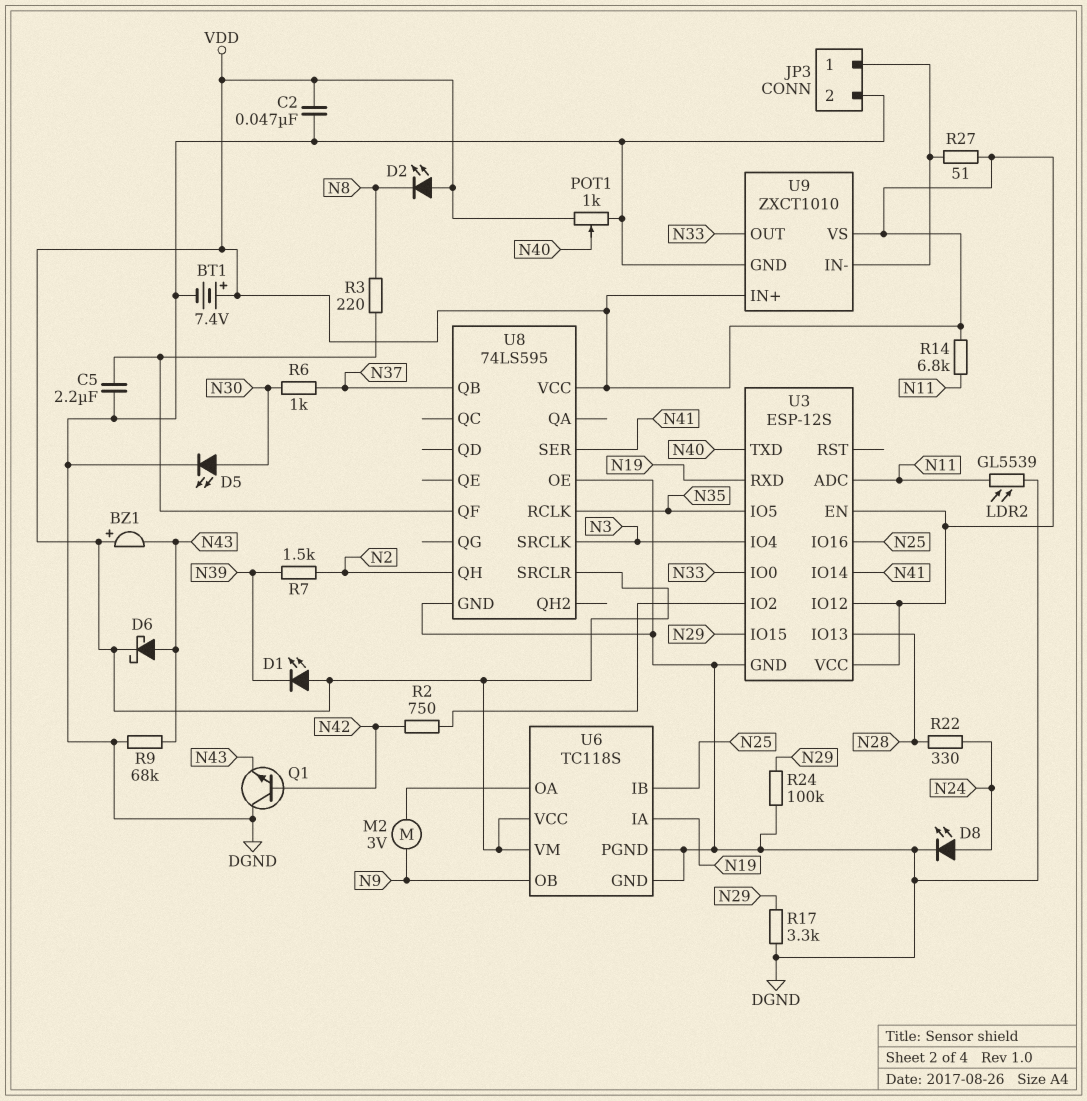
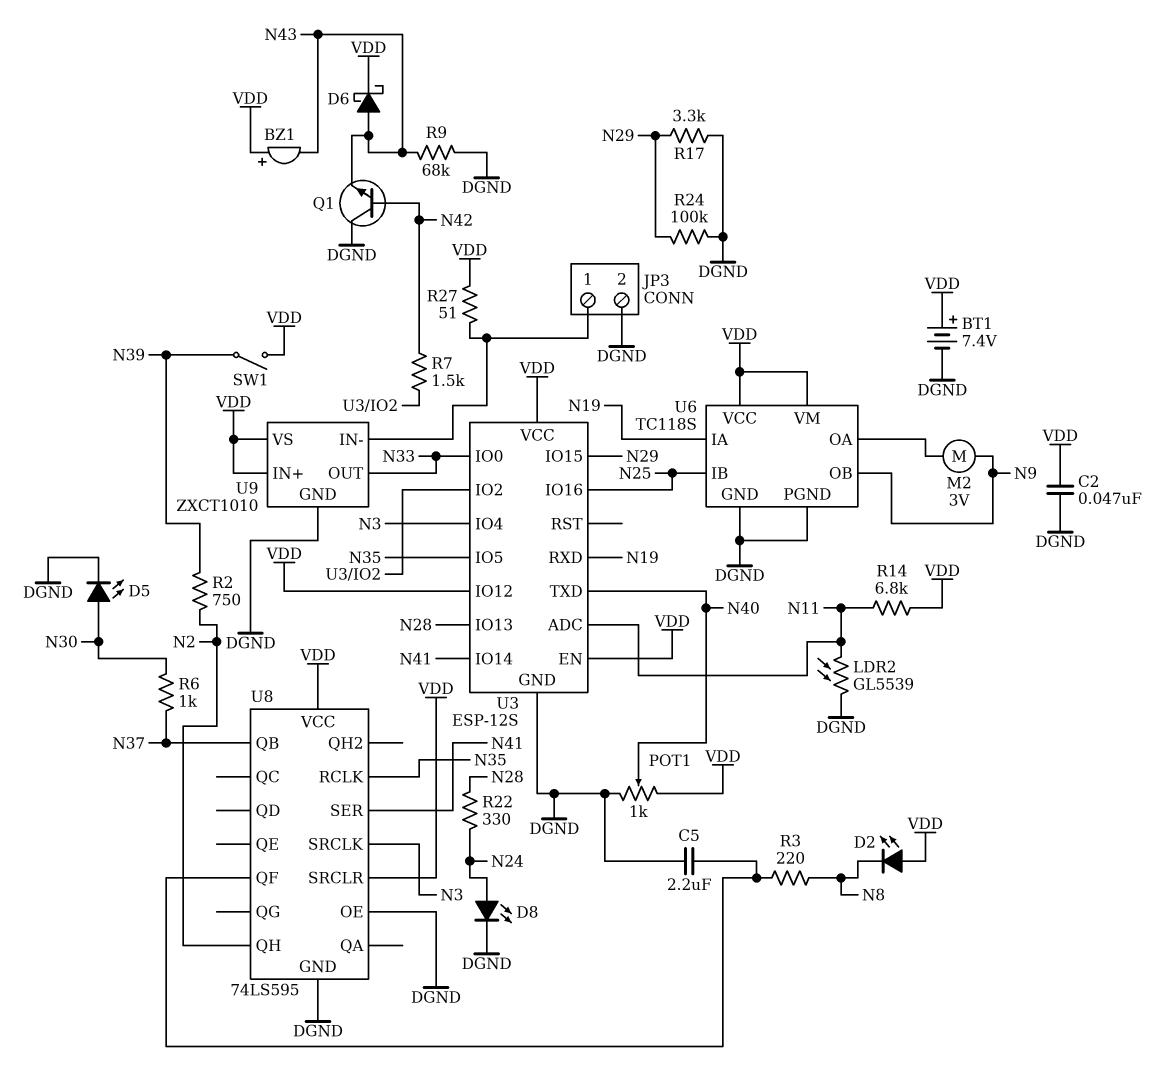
D1: LED (A VDD, K N39) -> none
R2: 750 (N42, U3/IO2) -> 750 (N2, N39)
R7: 1.5k (N2, N39) -> 1.5k (N42, U3/IO2)
SW1: none -> switch (N39, VDD)

